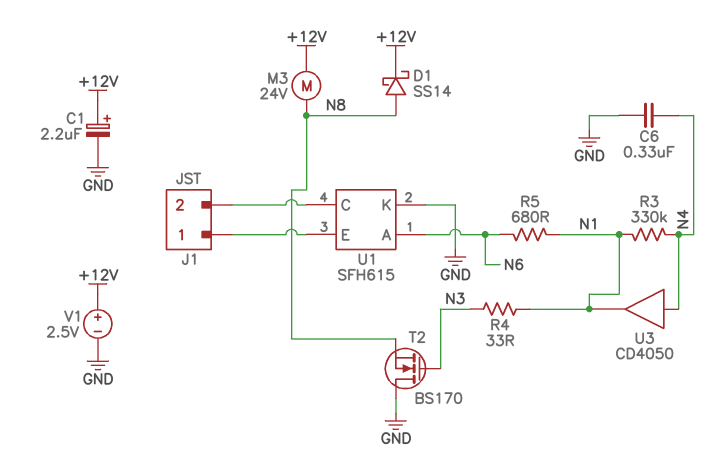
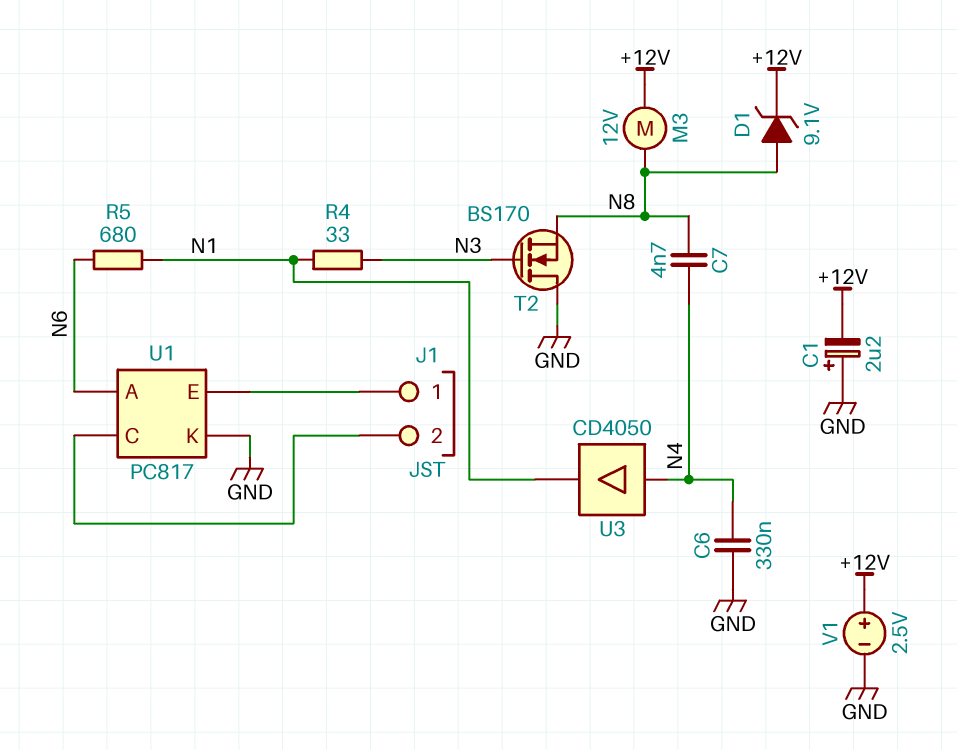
C1: 2.2uF (plus +12V, minus GND) -> 2.2uF (plus GND, minus +12V)
C7: none -> 4.7nF (N4, N8)
D1: schottky SS14 (A N8, K +12V) -> zener 9.1V (A N8, K +12V)
M3: motor 24V (+12V, N8) -> motor 12V (+12V, N8)
R3: 330k (N1, N4) -> none
U1: SFH615 -> PC817

